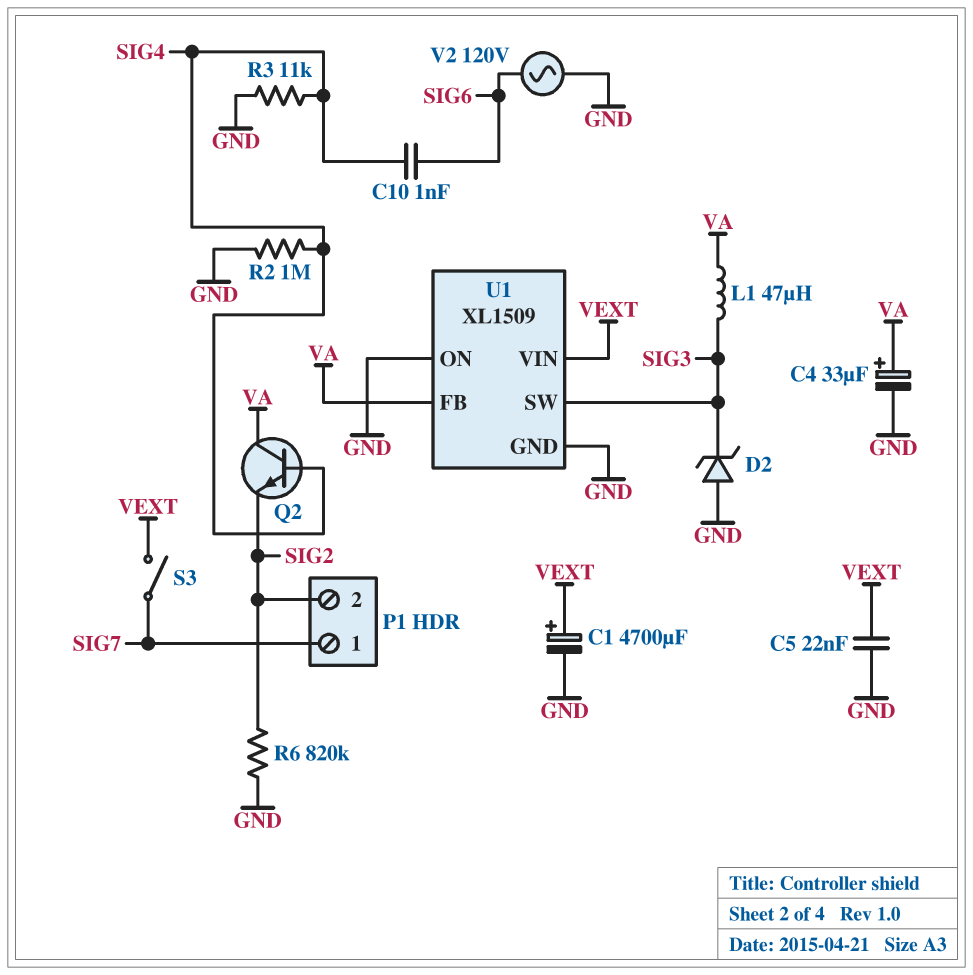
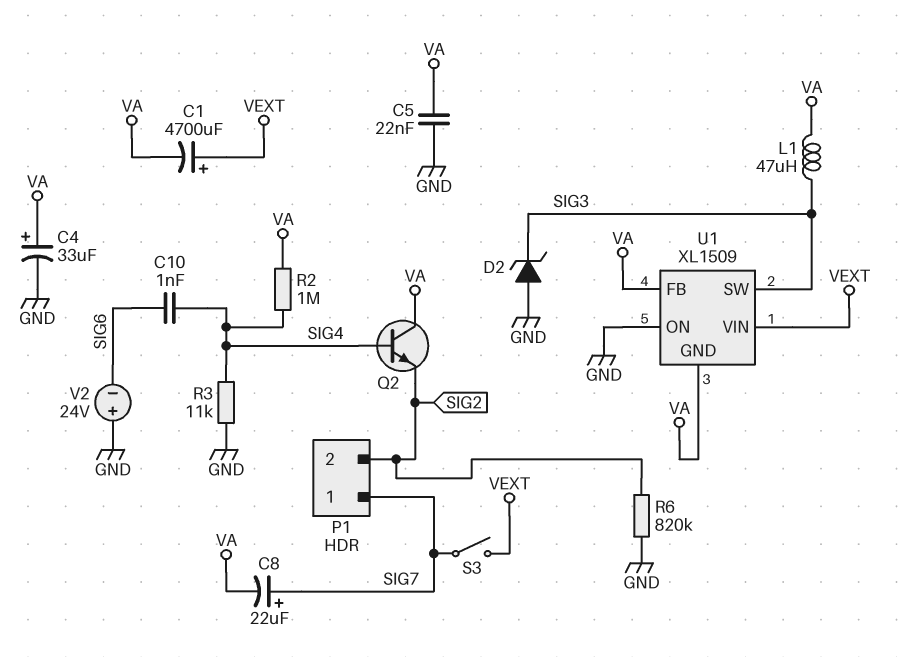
C1: 4700uF (plus VEXT, minus GND) -> 4700uF (plus VEXT, minus VA)
C5: 22nF (GND, VEXT) -> 22nF (GND, VA)
C8: none -> 22uF (plus SIG7, minus VA)
R2: 1M (GND, SIG4) -> 1M (SIG4, VA)
U1 pin GND: GND -> VA
V2: AC 120V (GND, SIG6) -> 24V (plus GND, minus SIG6)

